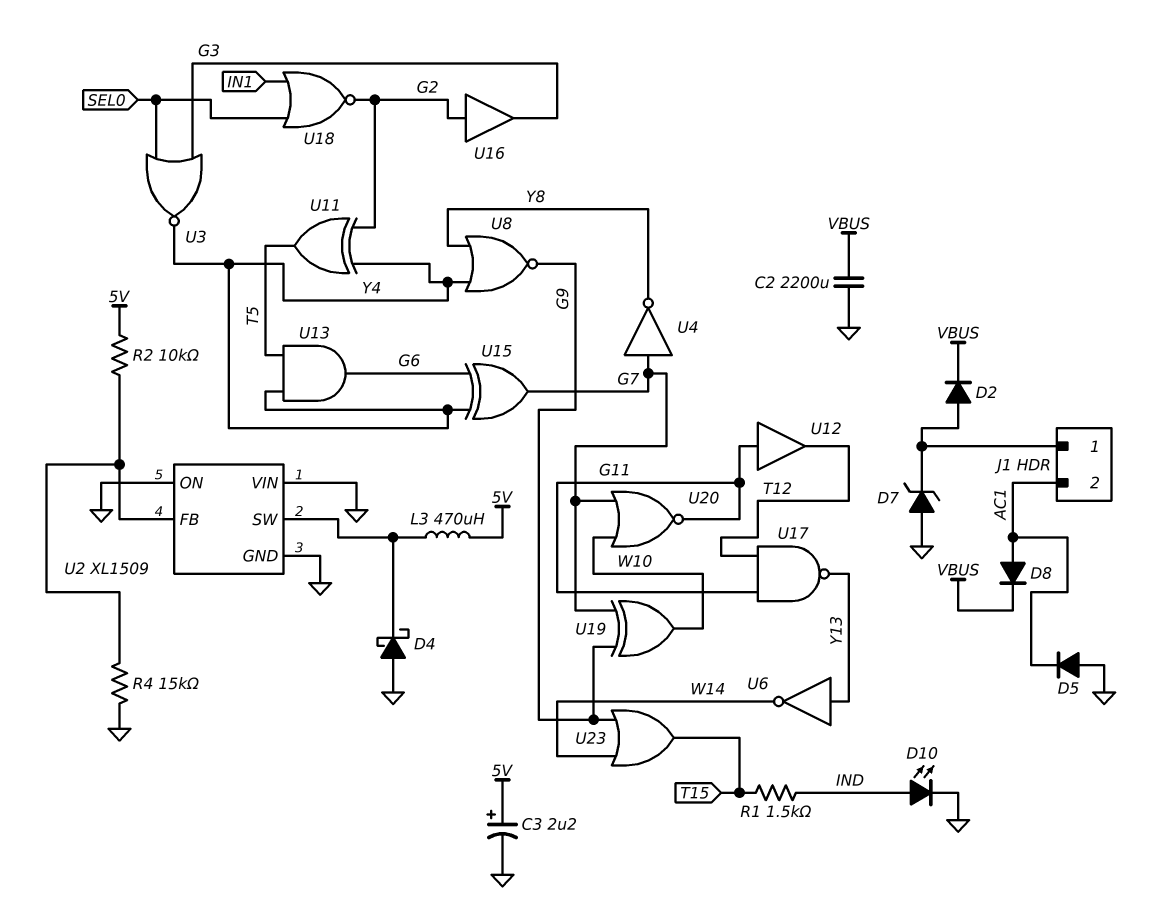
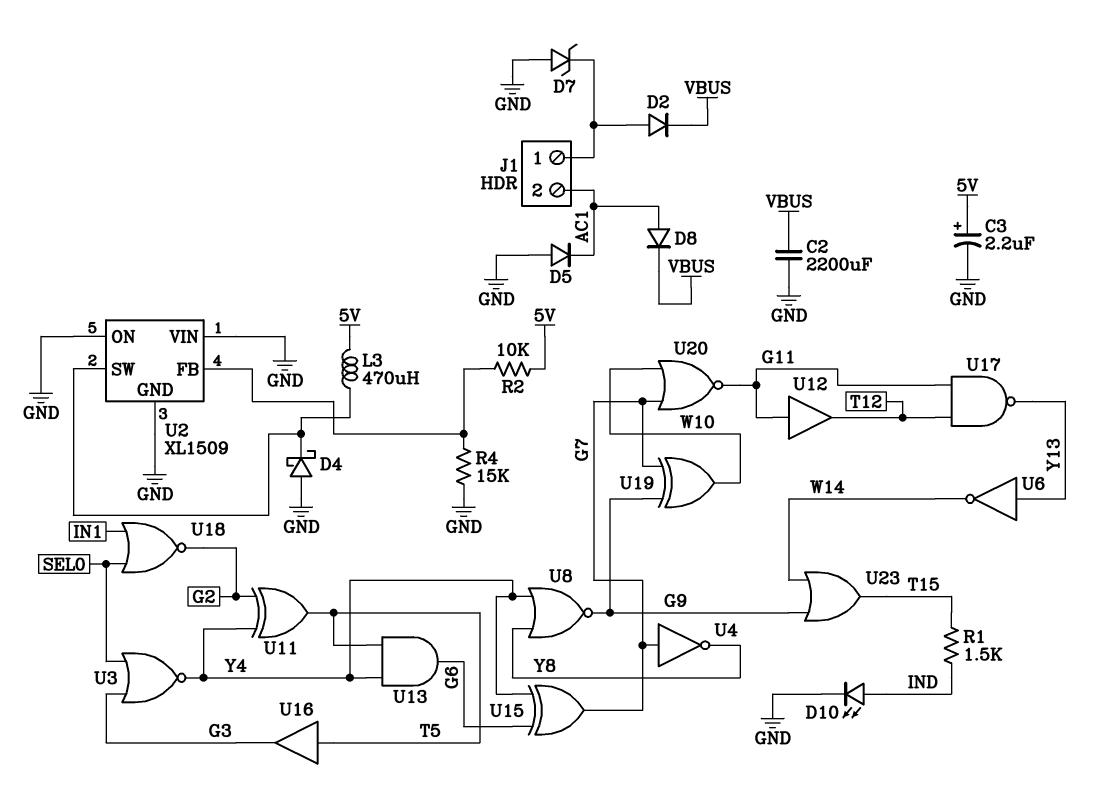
U16: buffer (in G2, out G3) -> buffer (in T5, out G3)

